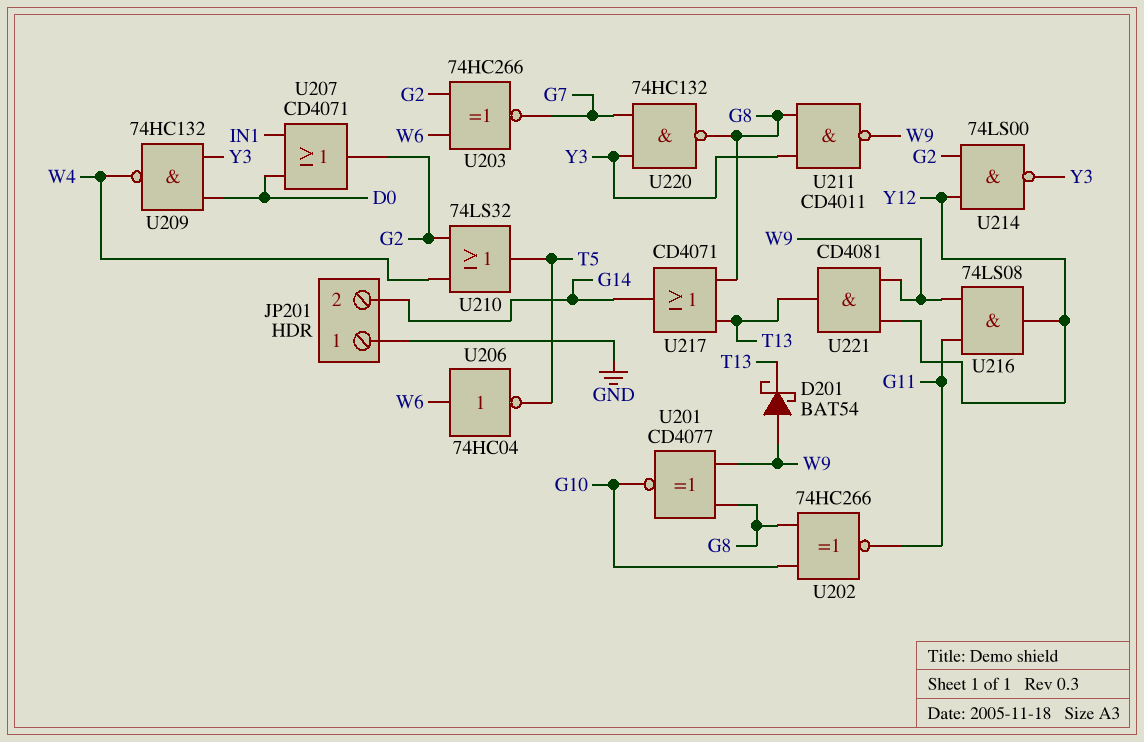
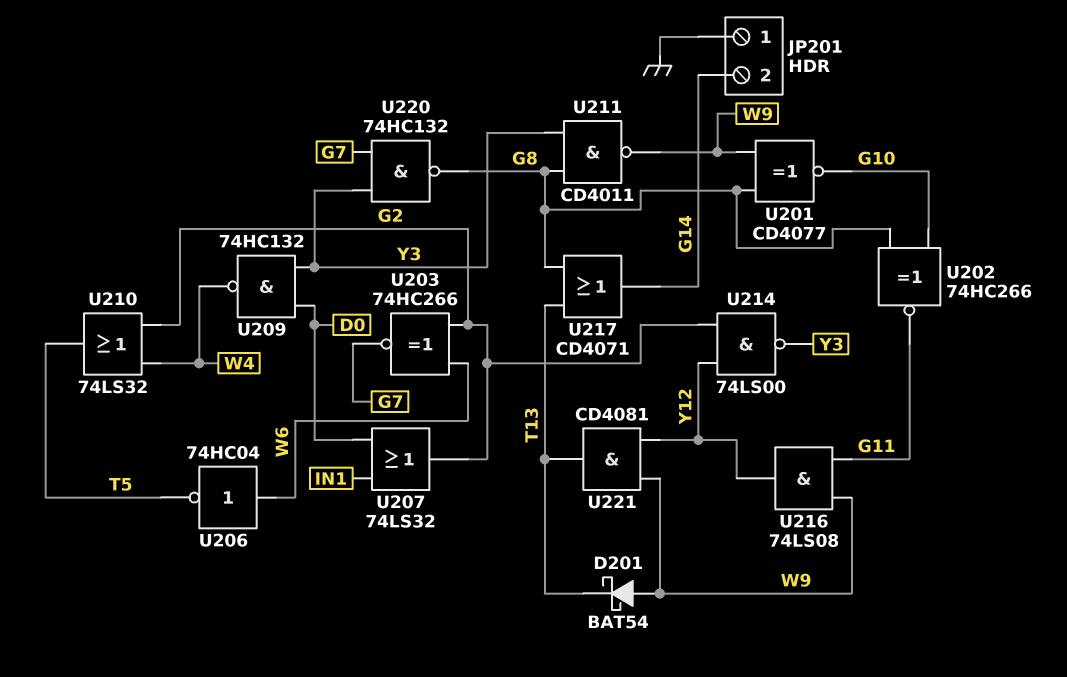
U207: OR CD4071 (in D0, in IN1, out G2) -> OR 74LS32 (in D0, in IN1, out G2)

